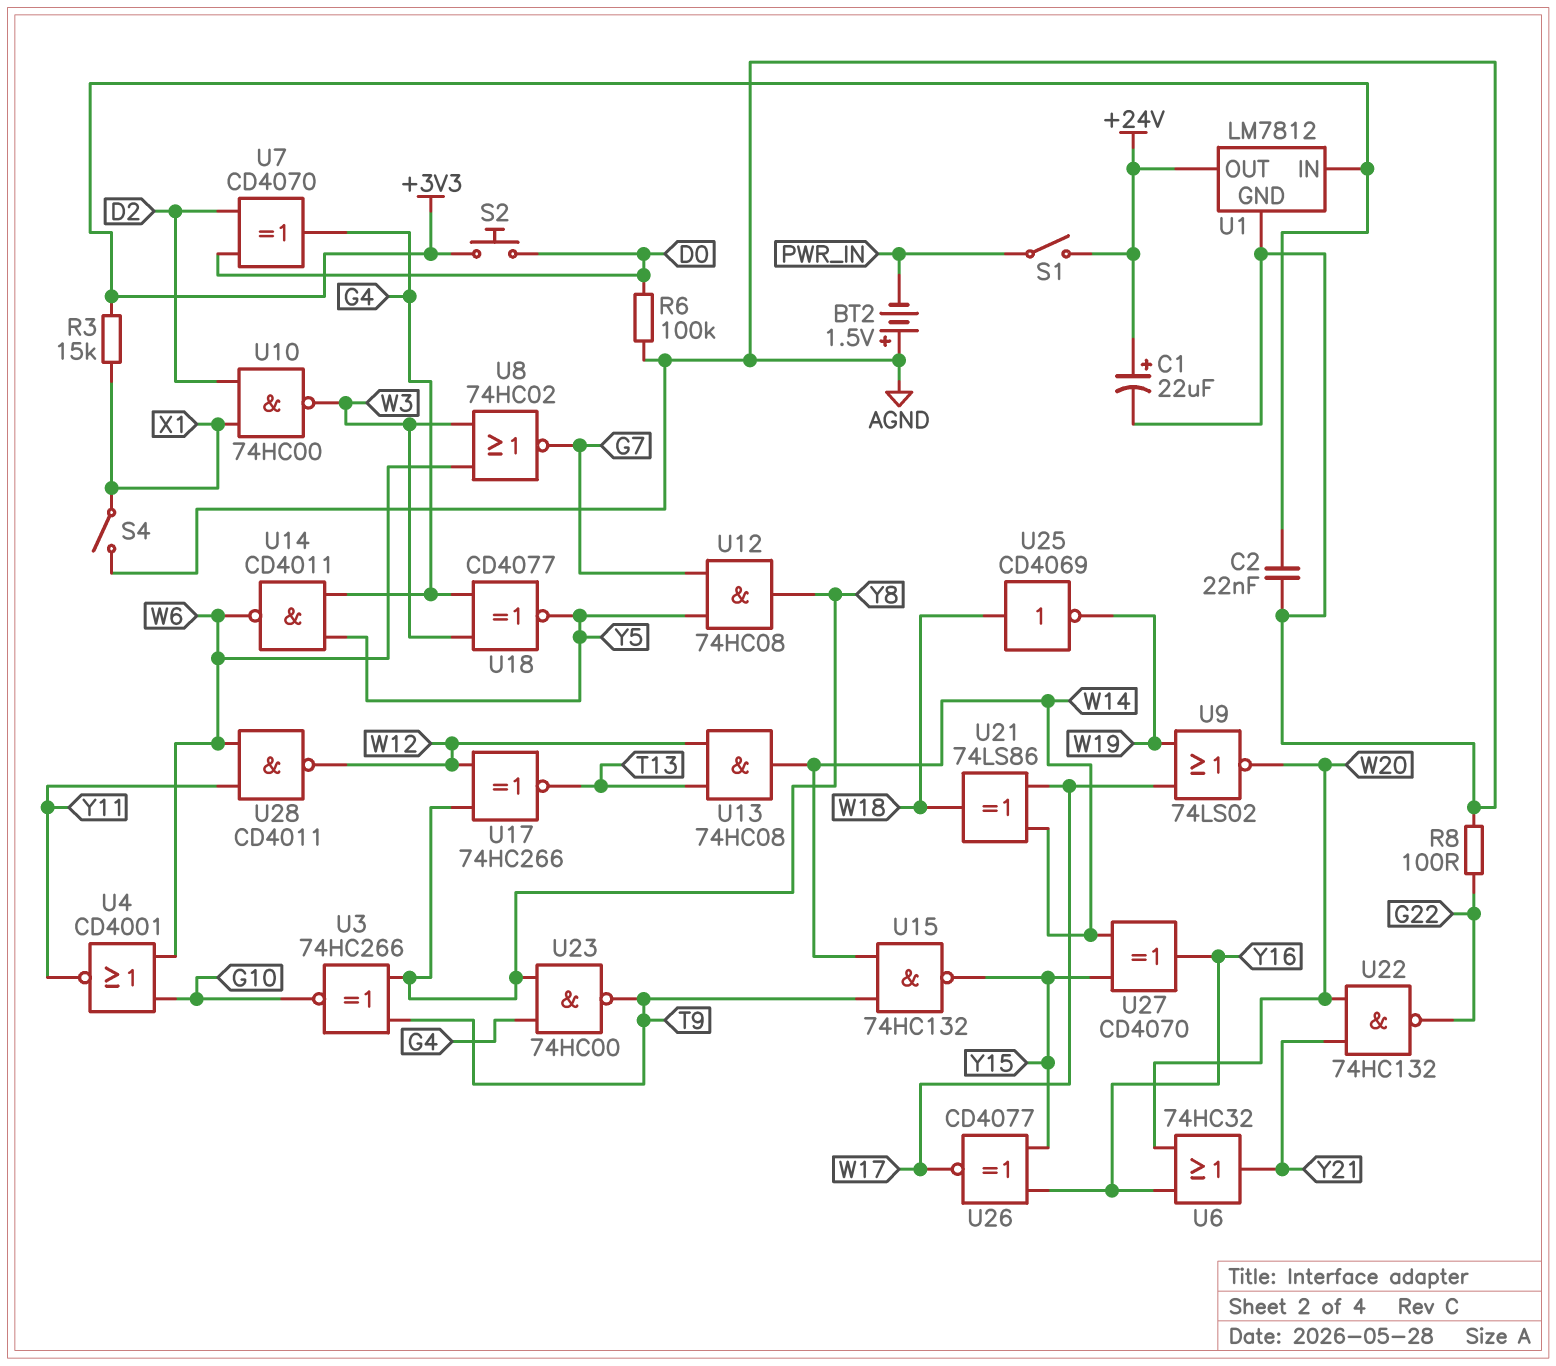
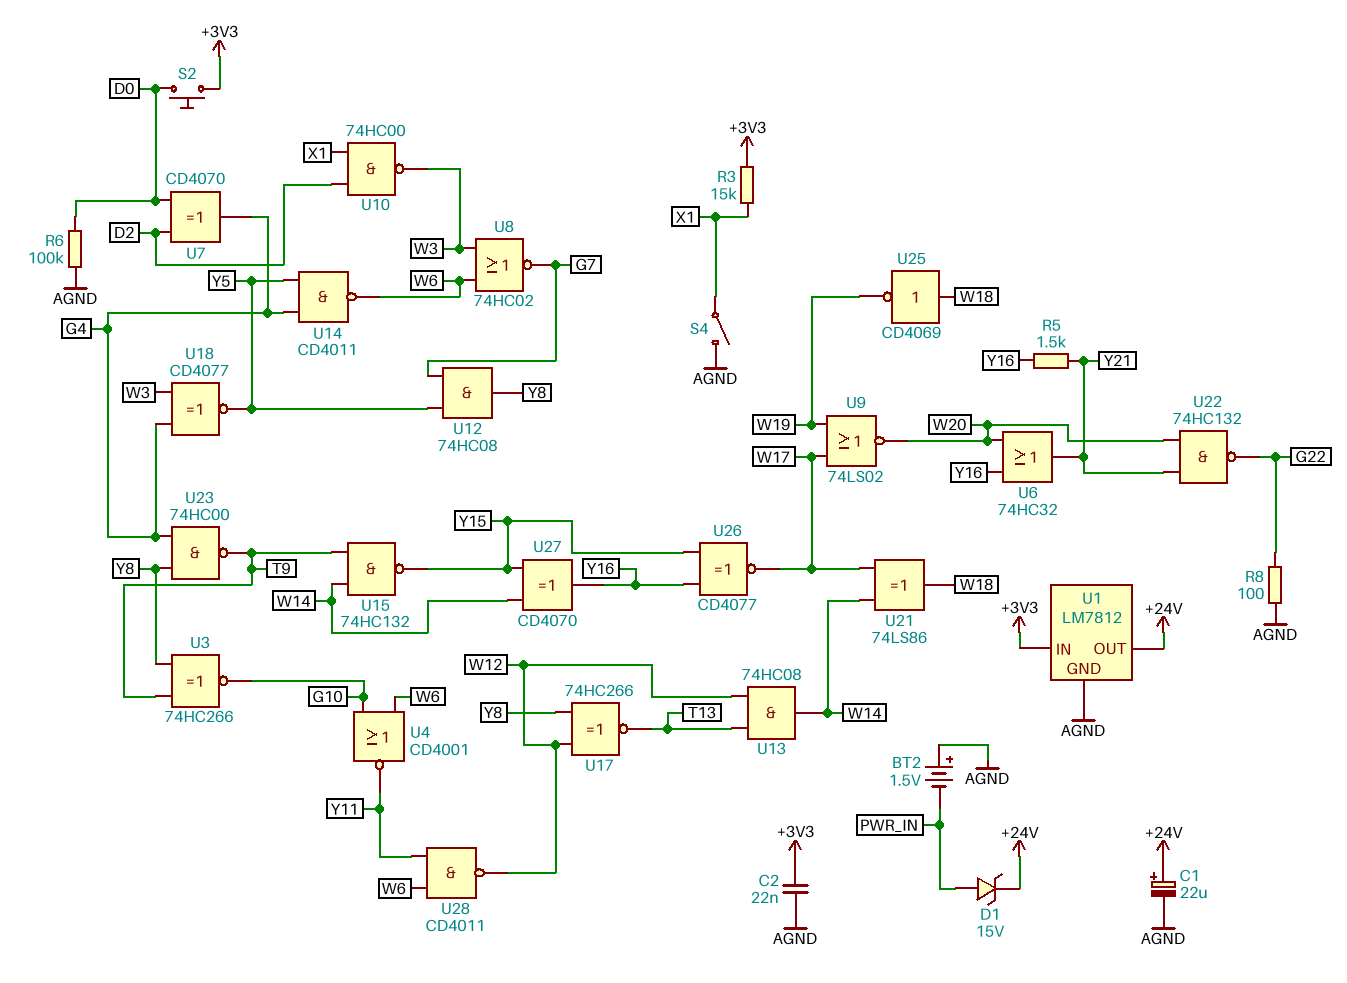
D1: none -> zener 15V (A PWR_IN, K +24V)
R5: none -> 1.5k (Y16, Y21)
S1: switch (+24V, PWR_IN) -> none

